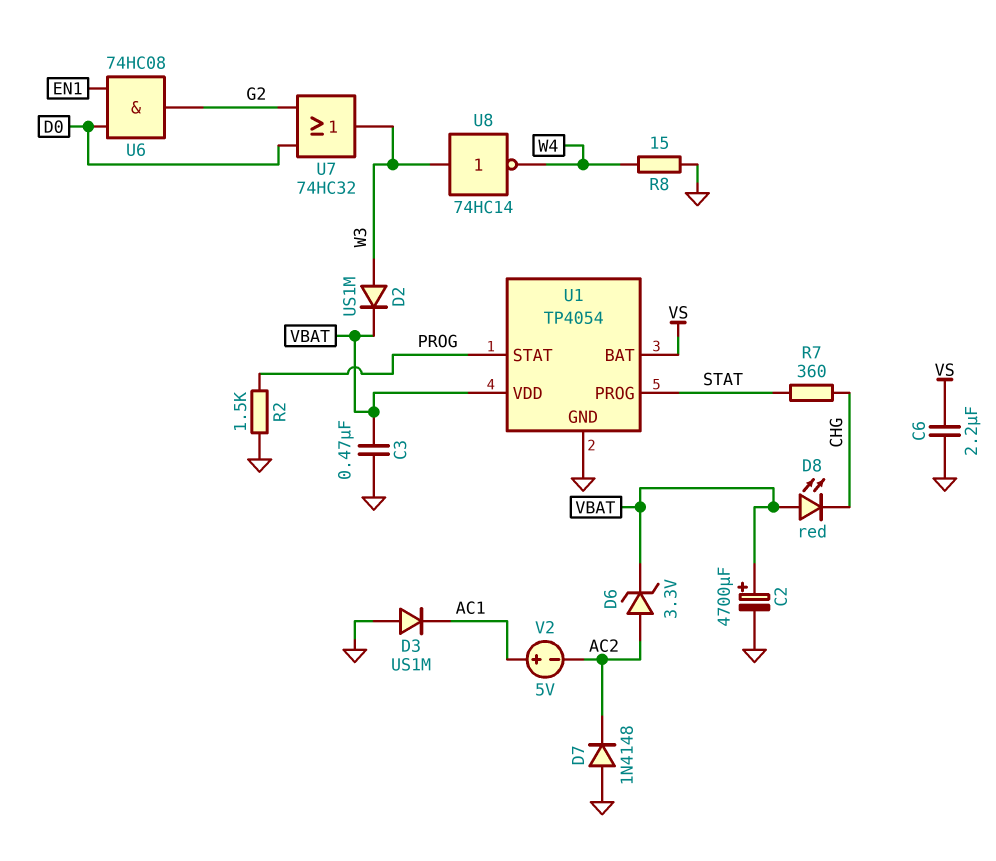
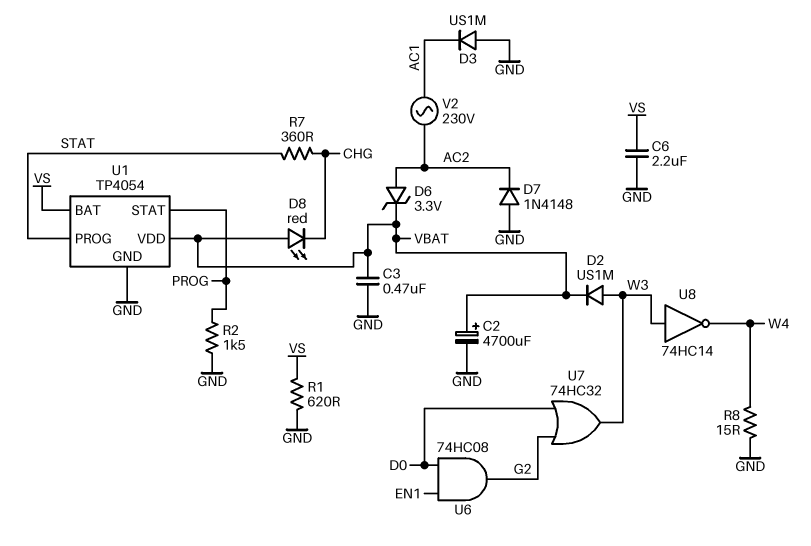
R1: none -> 620 (GND, VS)
V2: 5V (plus AC1, minus AC2) -> AC 230V (AC1, AC2)

